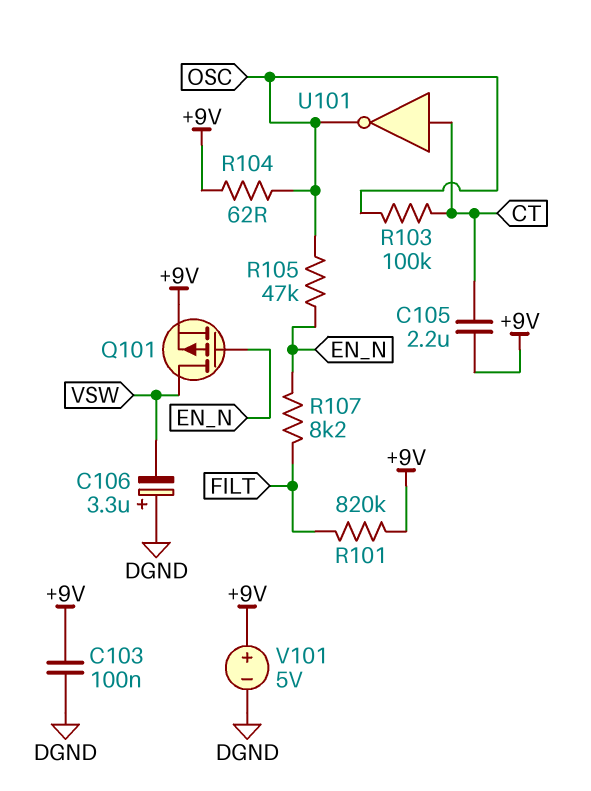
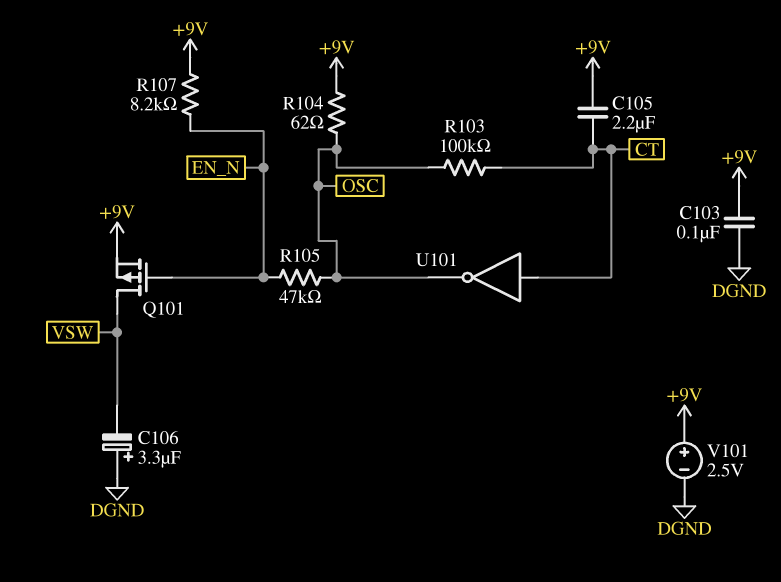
R101: 820k (+9V, FILT) -> none
R107: 8.2k (EN_N, FILT) -> 8.2k (+9V, EN_N)
V101: 5V (plus +9V, minus DGND) -> 2.5V (plus +9V, minus DGND)

